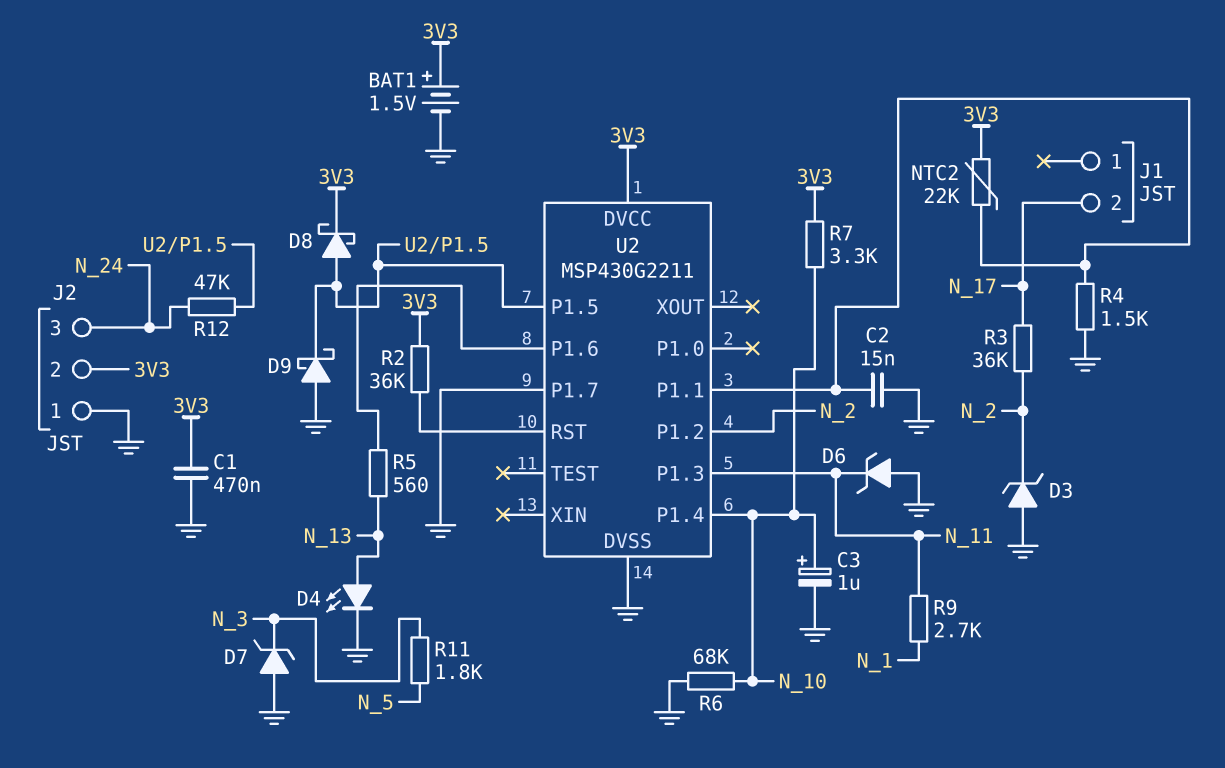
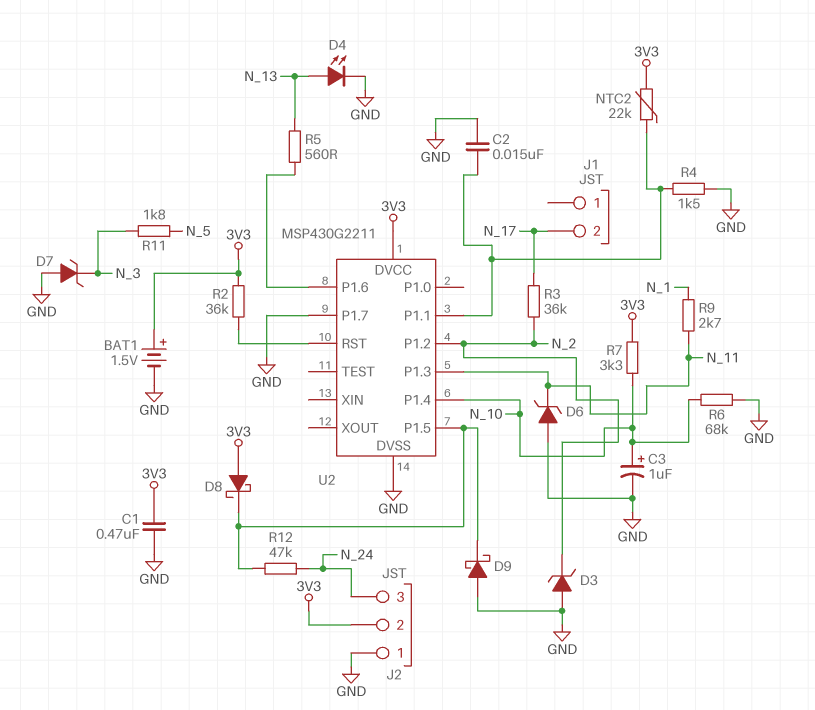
D8: schottky (A U2/P1.5, K 3V3) -> schottky (A 3V3, K U2/P1.5)

